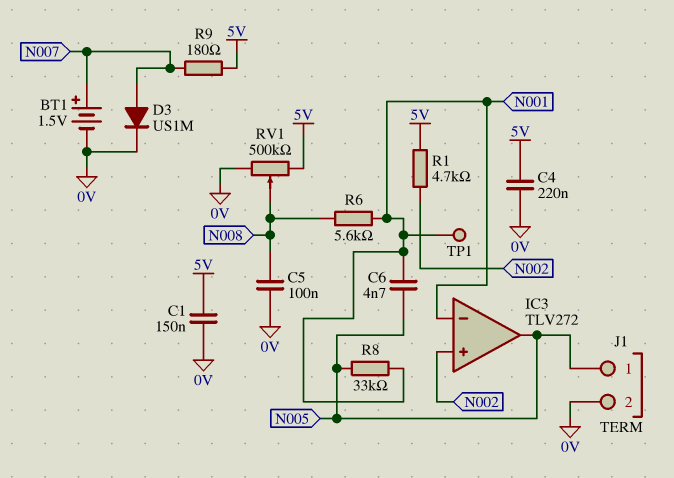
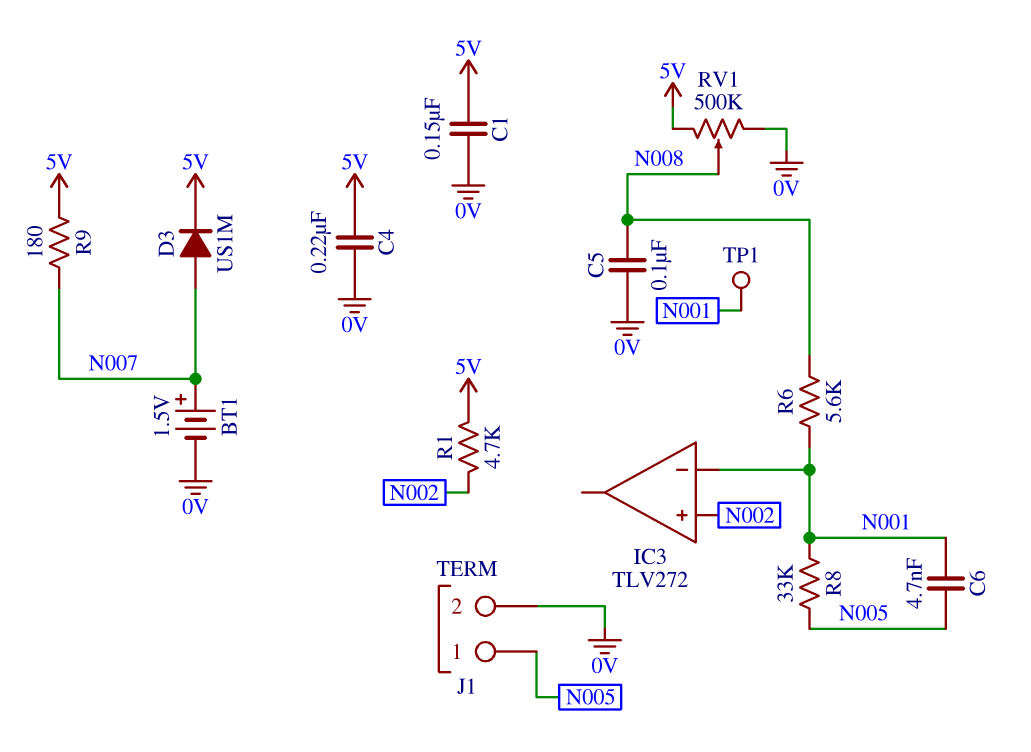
D3: diode US1M (A N007, K 0V) -> diode US1M (A N007, K 5V)
IC3 pin out: N005 -> none

